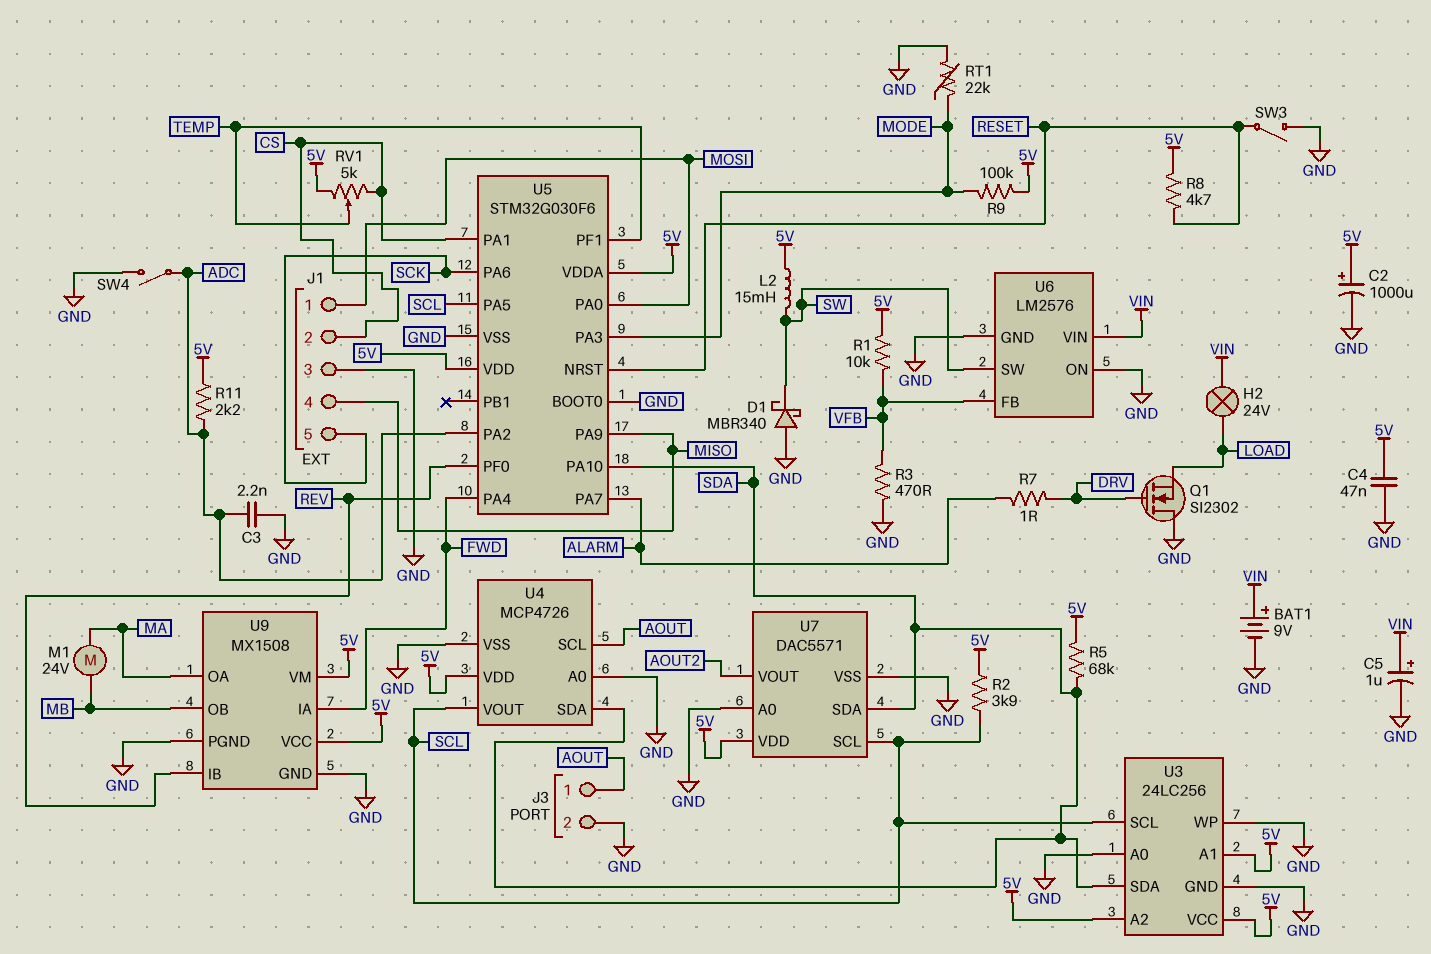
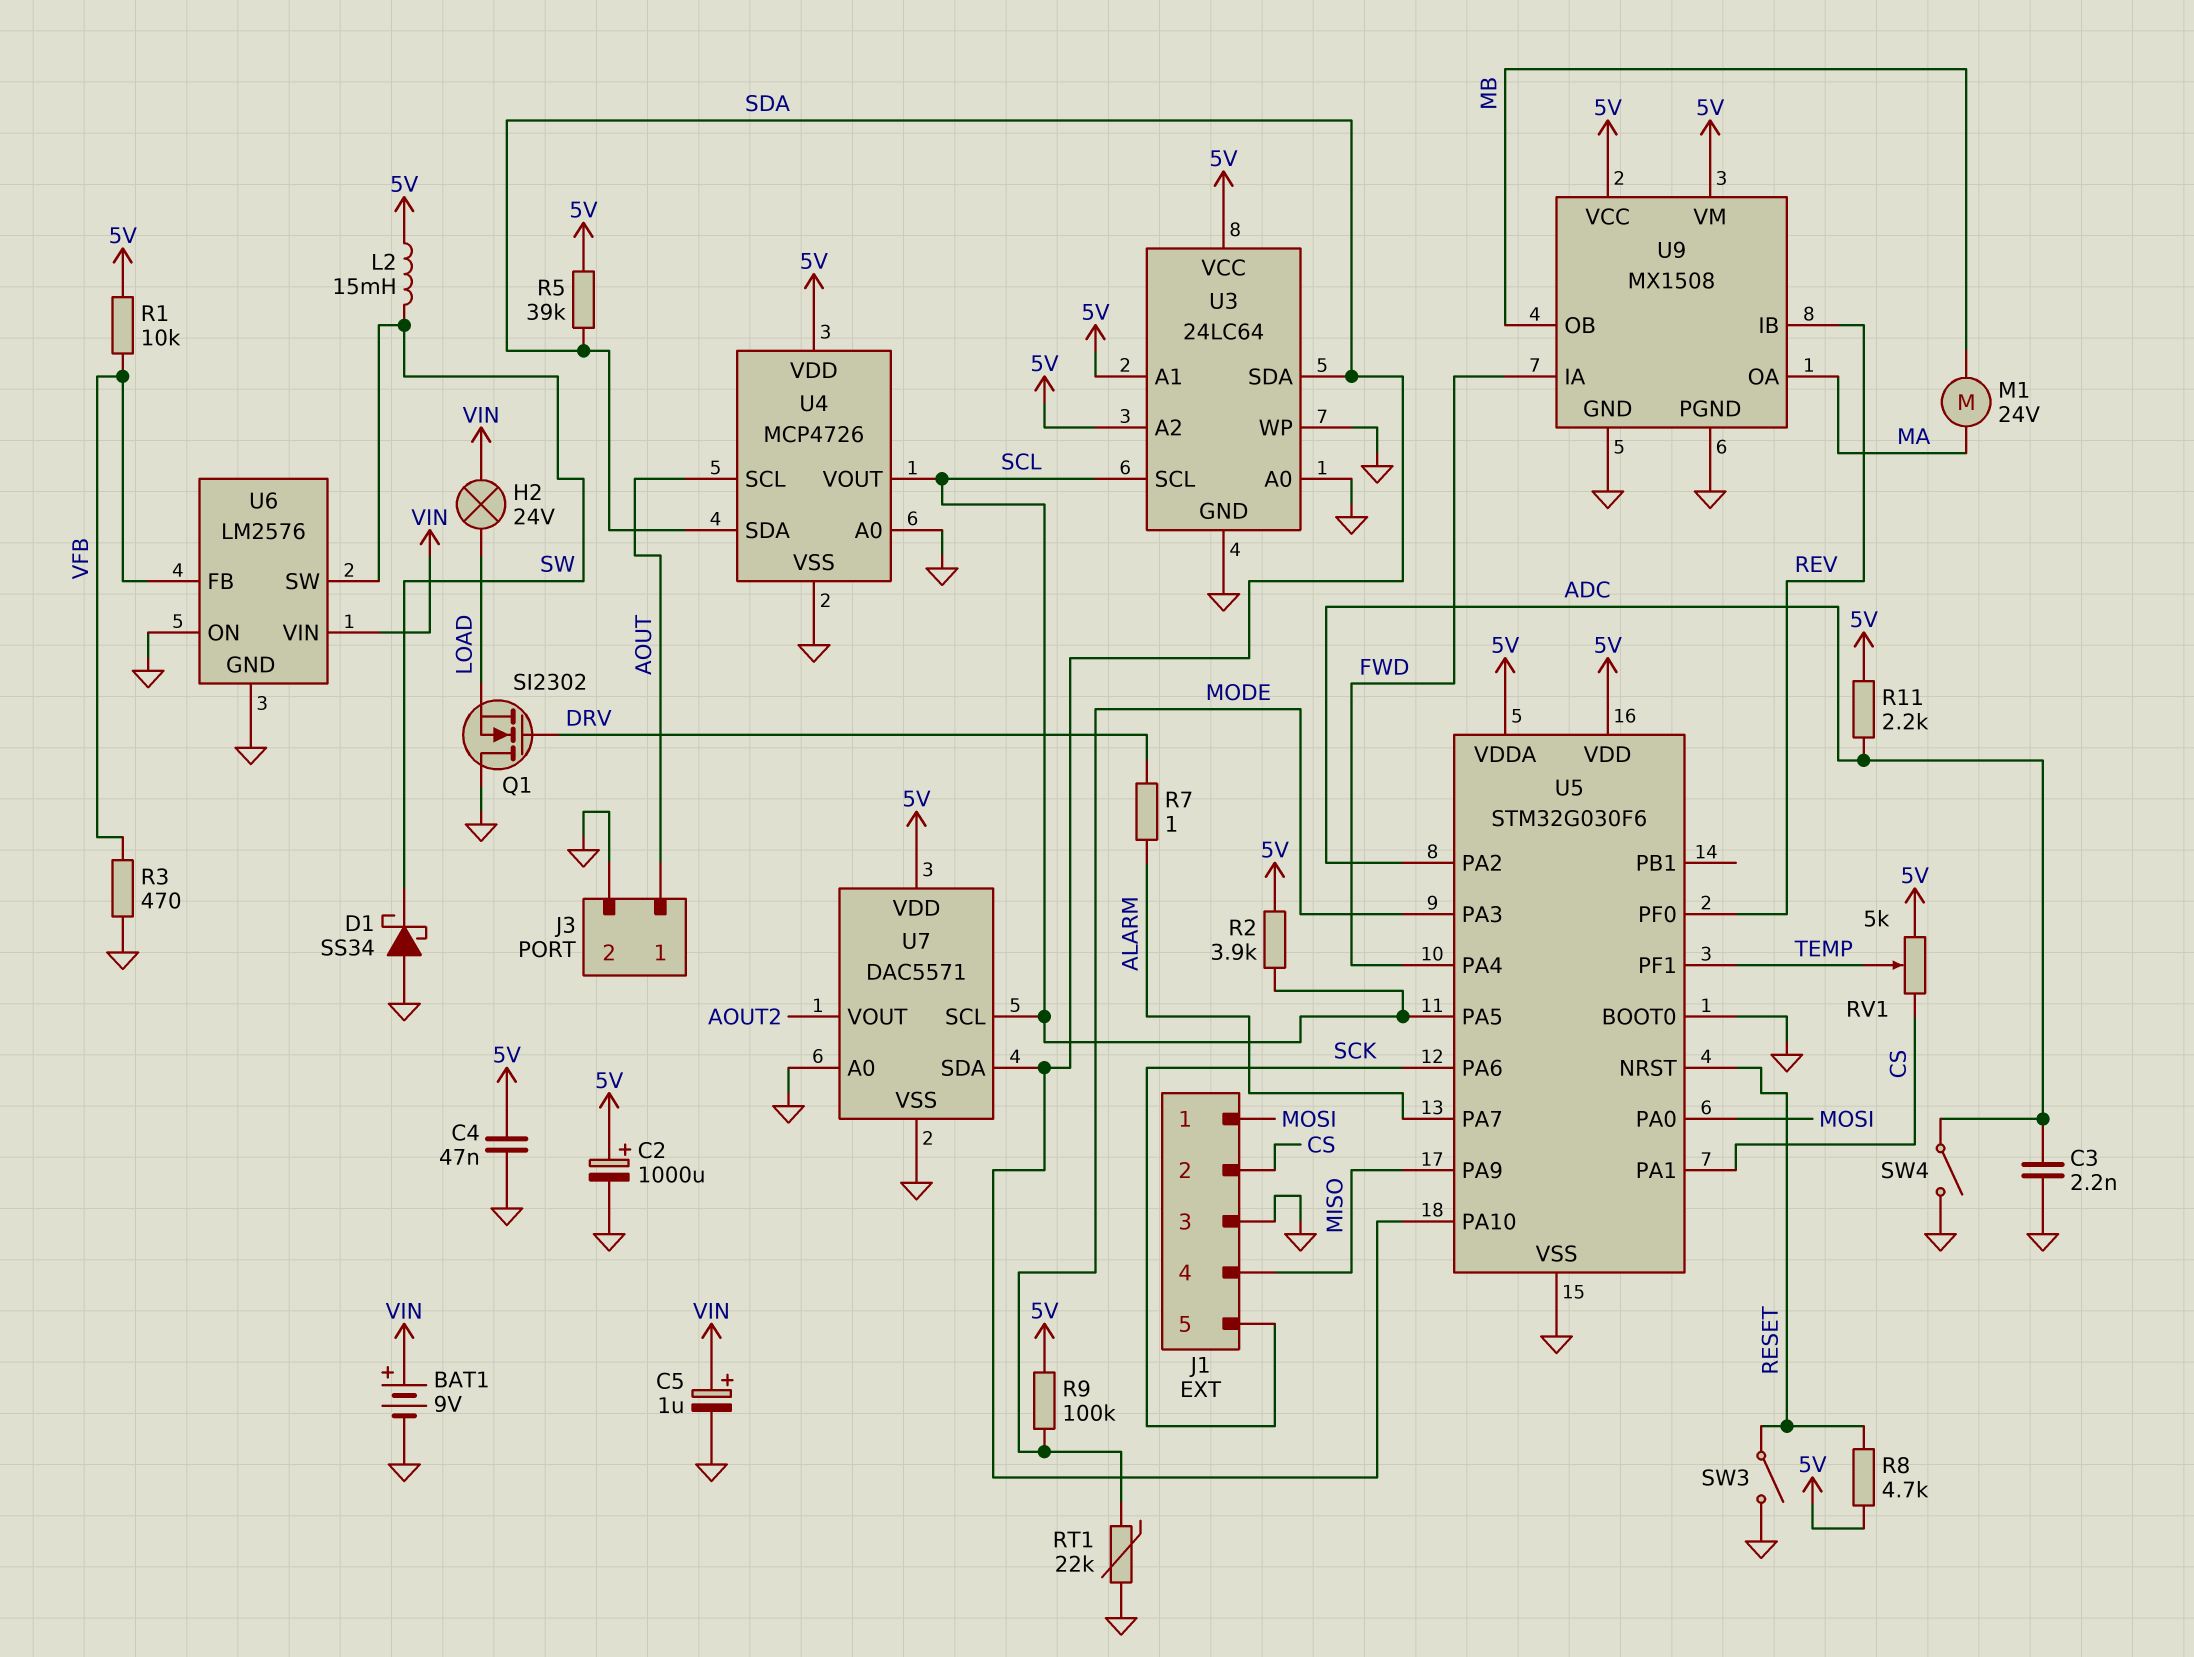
D1: schottky MBR340 (A GND, K SW) -> schottky SS34 (A GND, K SW)
R5: 68k (5V, SDA) -> 39k (5V, SDA)
U3: 24LC256 -> 24LC64

